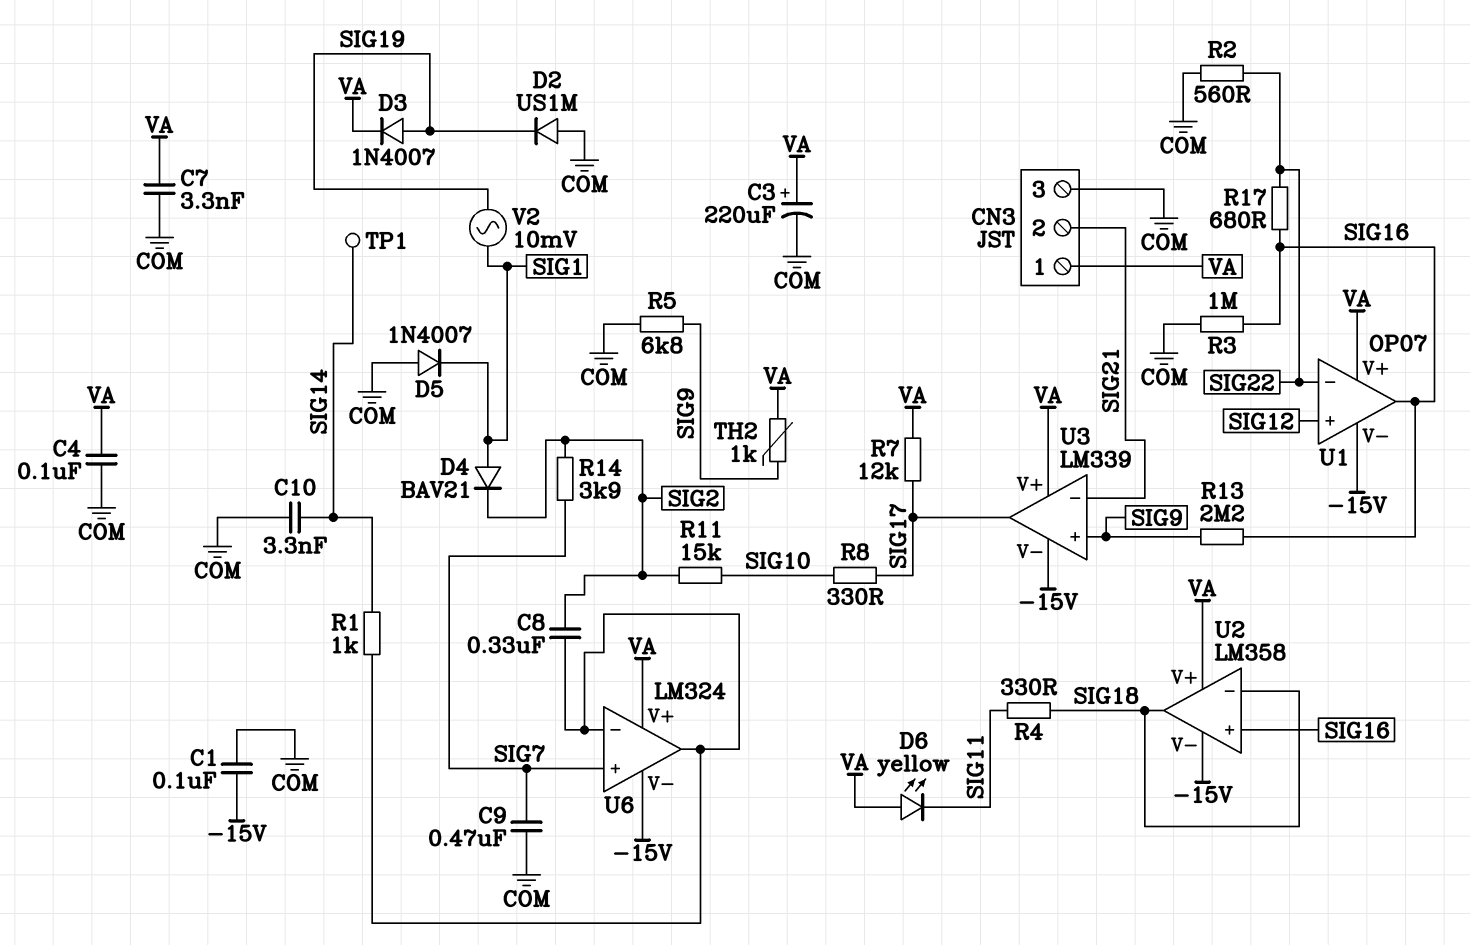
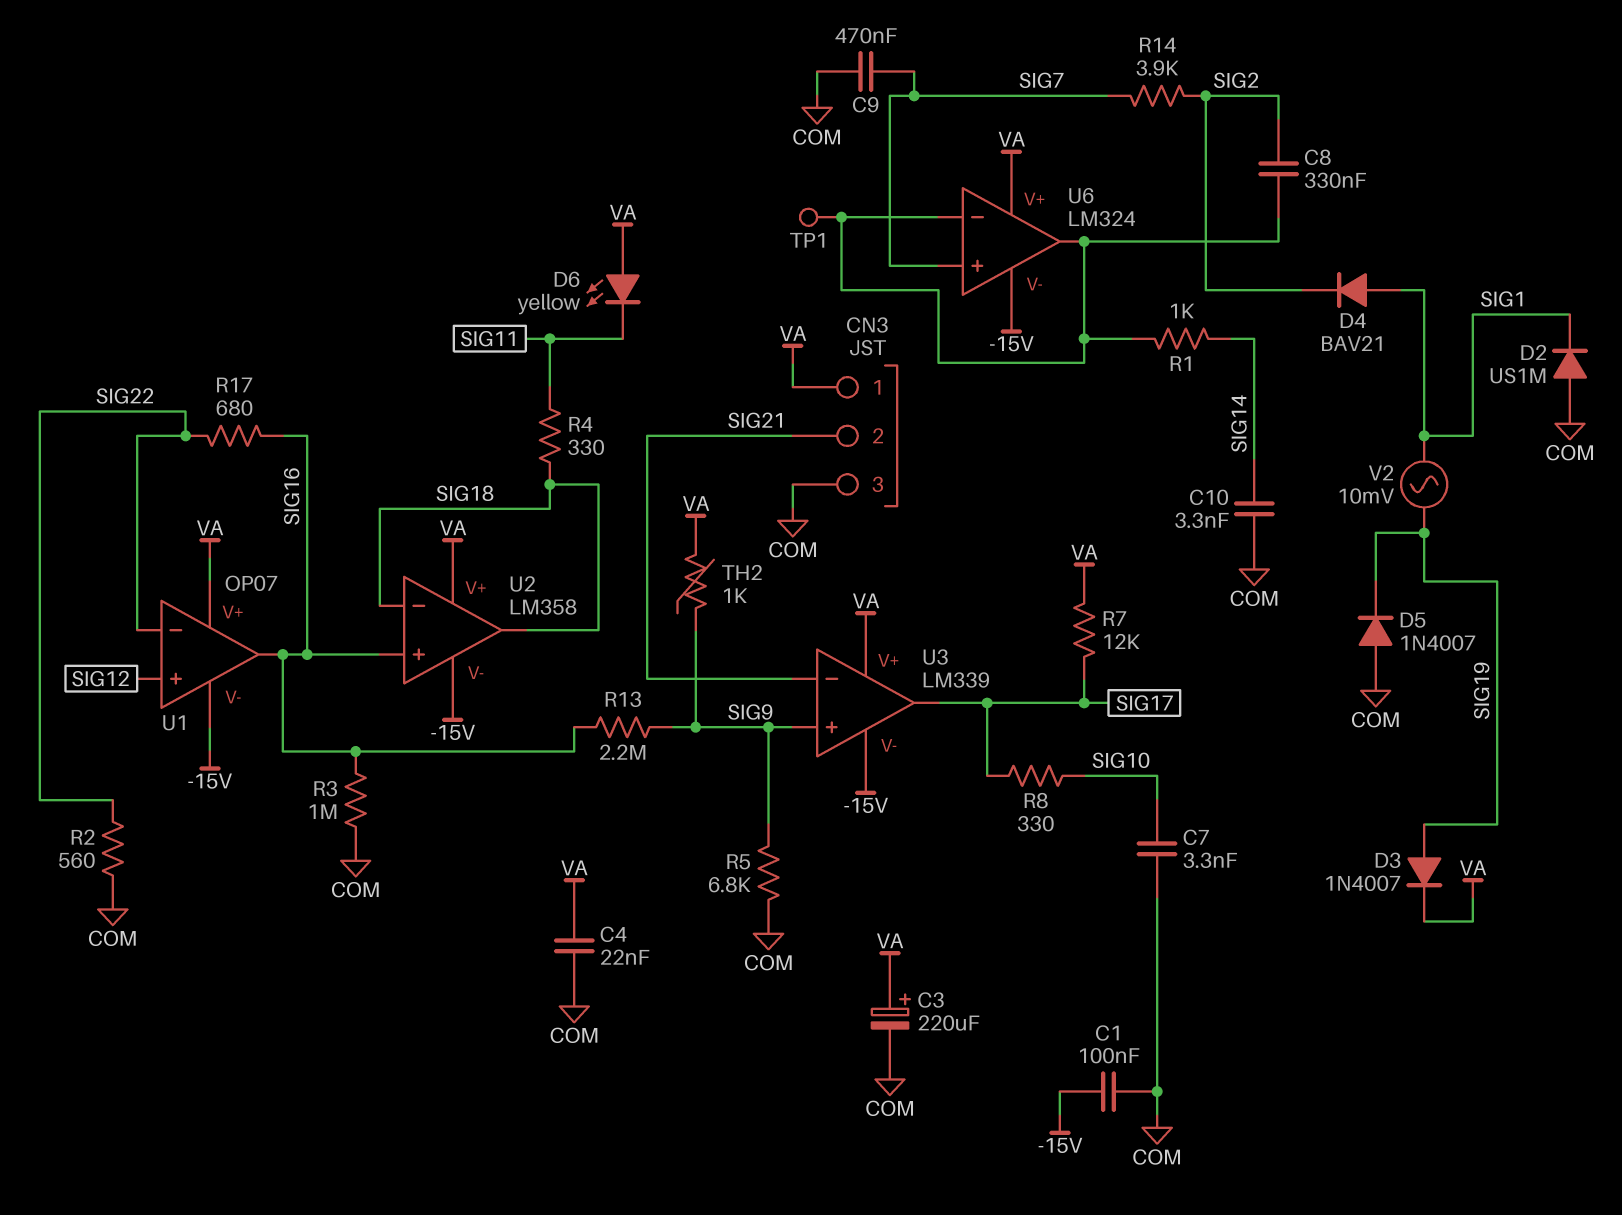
C4: 100nF (COM, VA) -> 22nF (COM, VA)
C7: 3.3nF (COM, VA) -> 3.3nF (COM, SIG10)
D2: diode US1M (A COM, K SIG19) -> diode US1M (A COM, K SIG1)
D5: diode 1N4007 (A COM, K SIG1) -> diode 1N4007 (A COM, K SIG19)
R11: 15k (SIG2, SIG10) -> none
TP1: test point (SIG14) -> test point (U6/in-)

